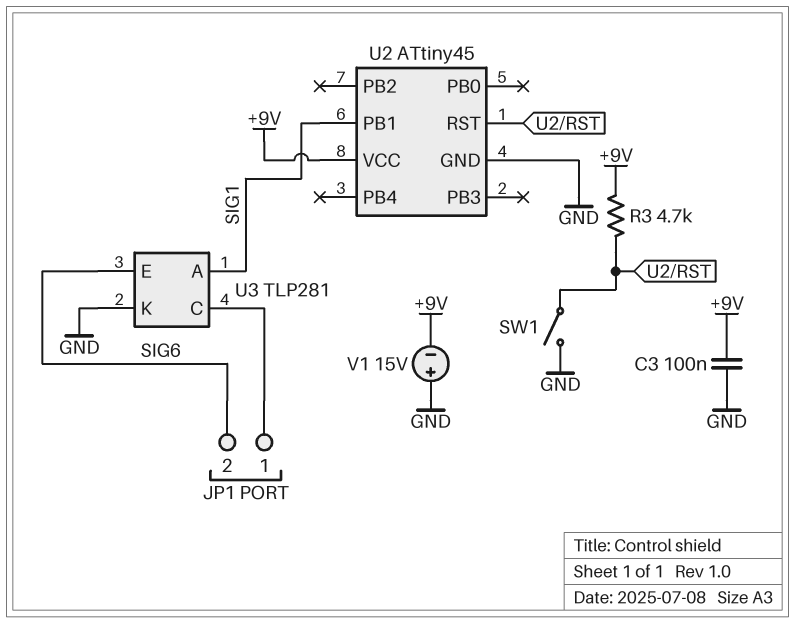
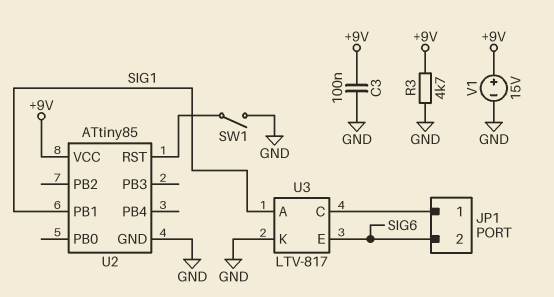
R3: 4.7k (+9V, U2/RST) -> 4.7k (+9V, GND)
U2: ATtiny45 -> ATtiny85
U3: TLP281 -> LTV-817
V1: 15V (plus GND, minus +9V) -> 15V (plus +9V, minus GND)

